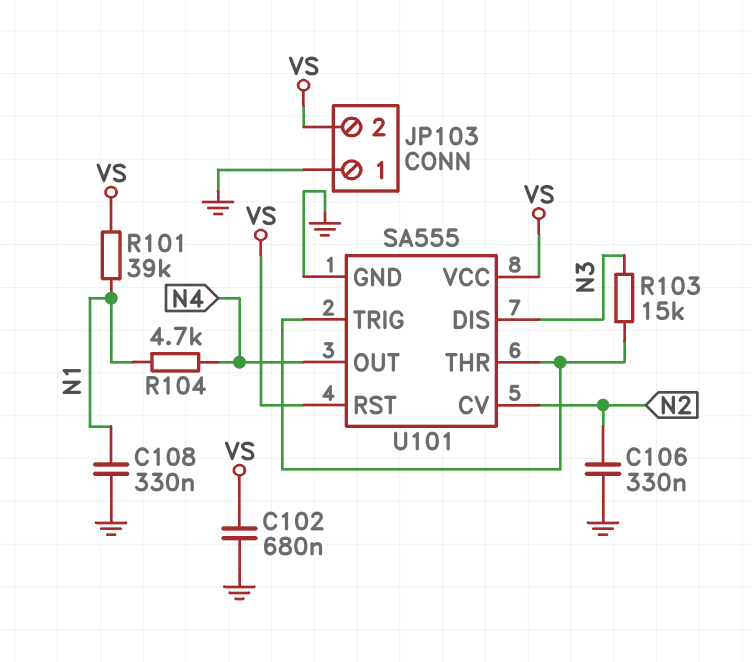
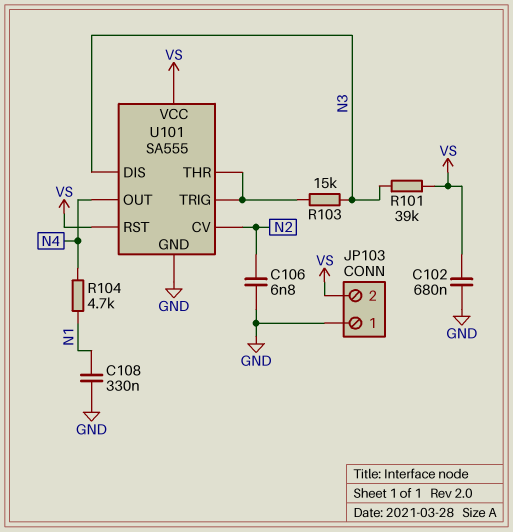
C106: 330nF (GND, N2) -> 6.8nF (GND, N2)
R101: 39k (N1, VS) -> 39k (N3, VS)

